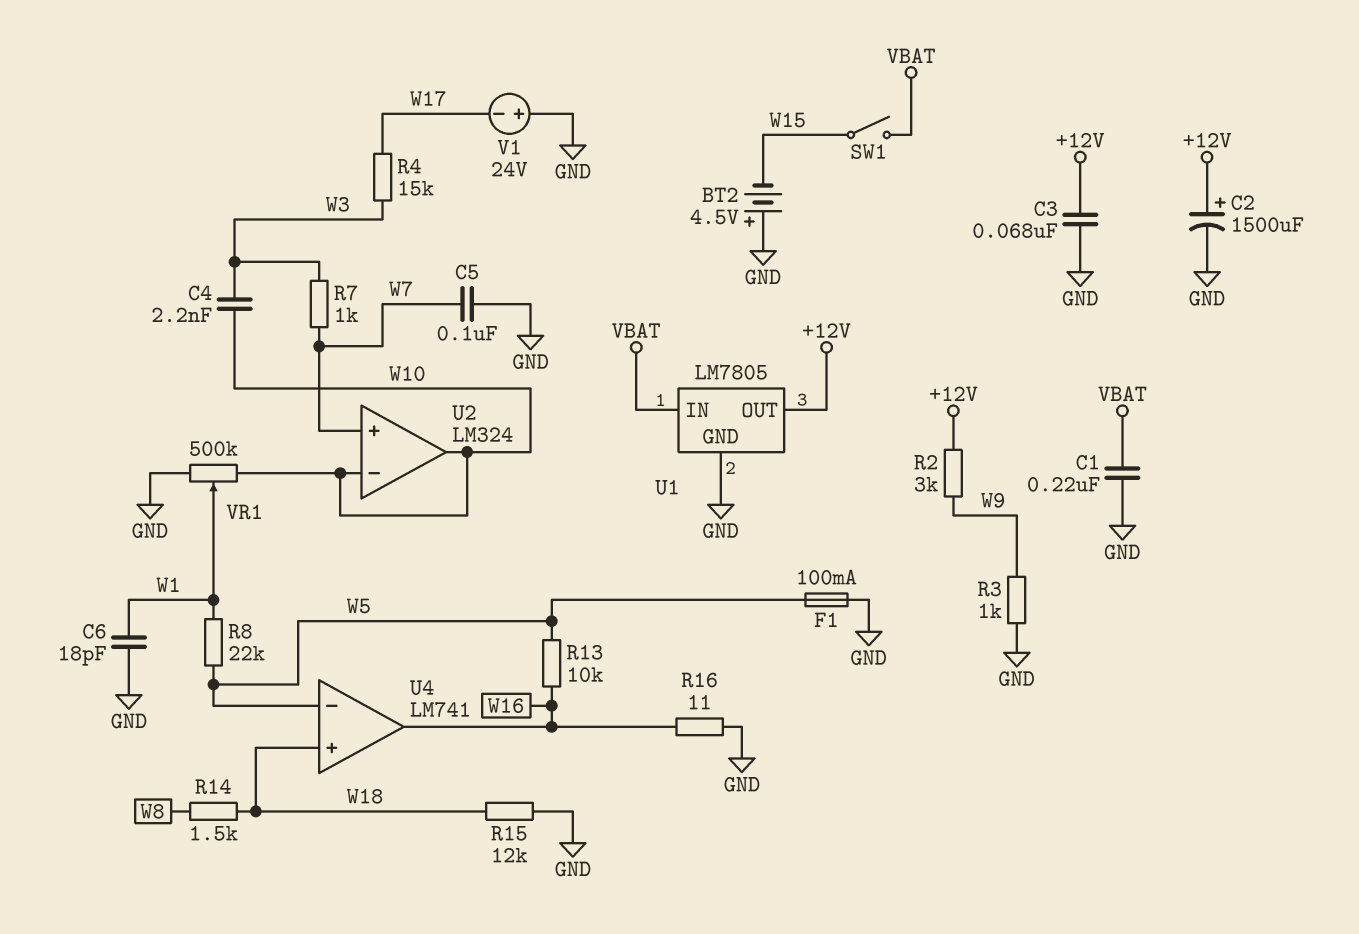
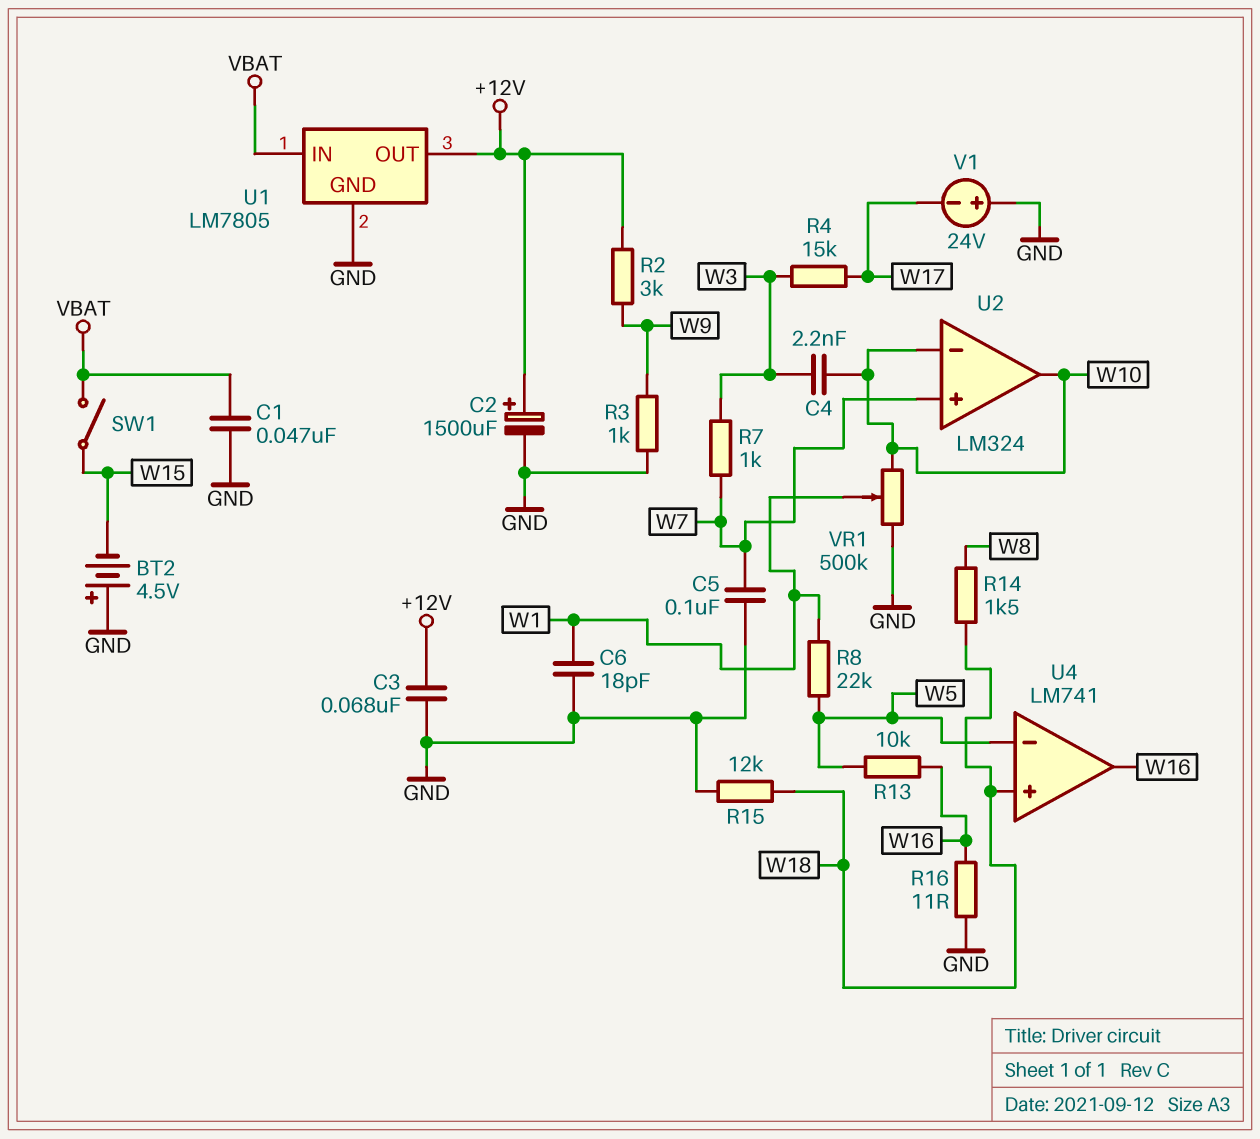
C1: 220nF (GND, VBAT) -> 47nF (GND, VBAT)
F1: 100mA (GND, W5) -> none

